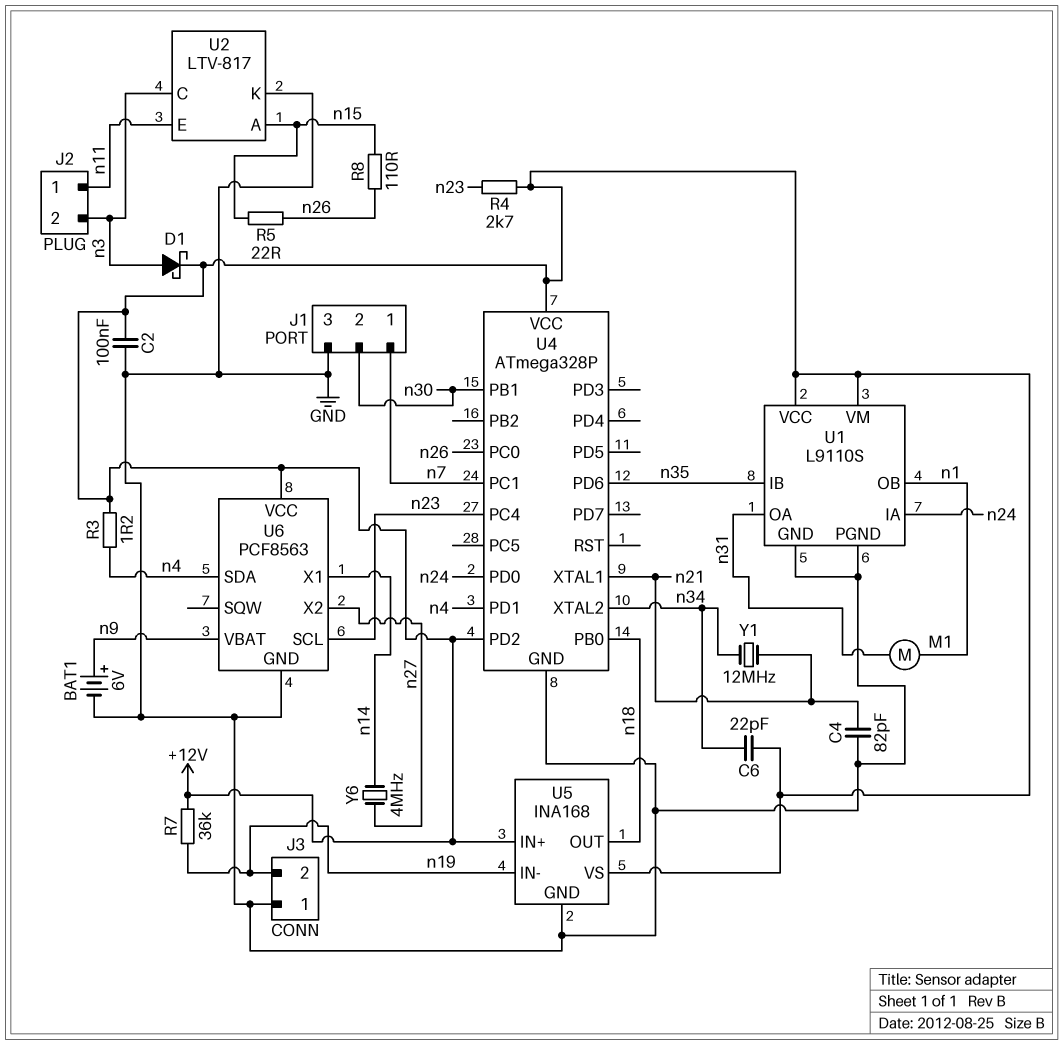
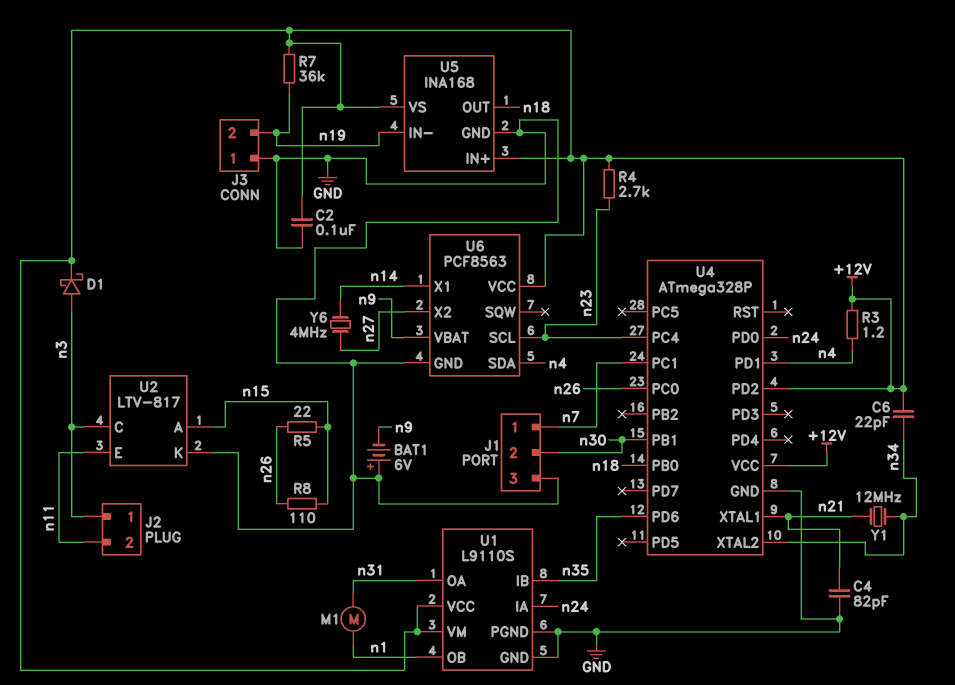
BAT1: 6V (plus n9, minus GND) -> 6V (plus GND, minus n9)
J2 pin 1: n11 -> n3
J2 pin 2: n3 -> n11

